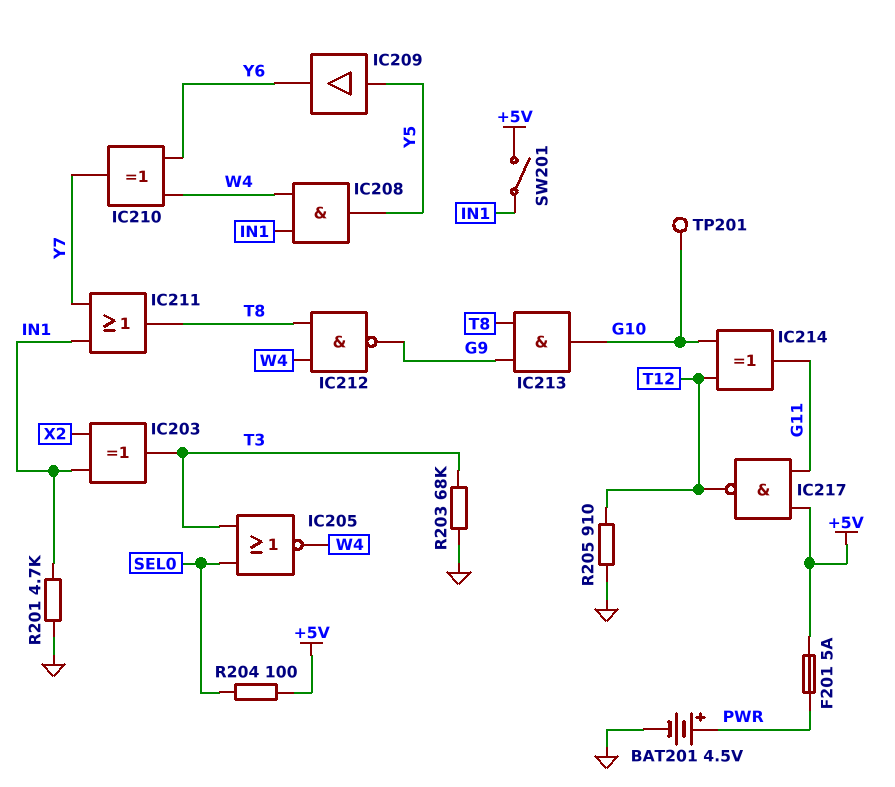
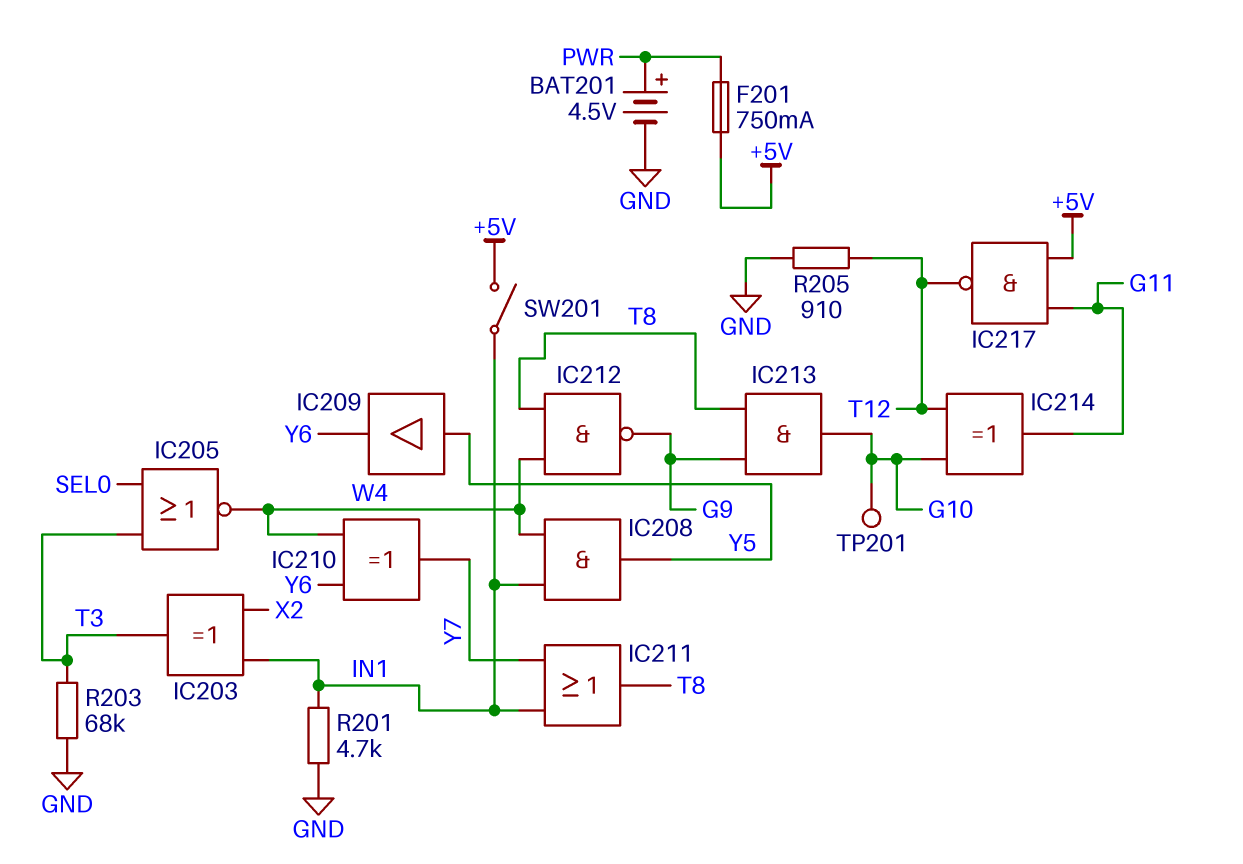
F201: 5A (+5V, PWR) -> 750mA (+5V, PWR)
R204: 100 (+5V, SEL0) -> none

